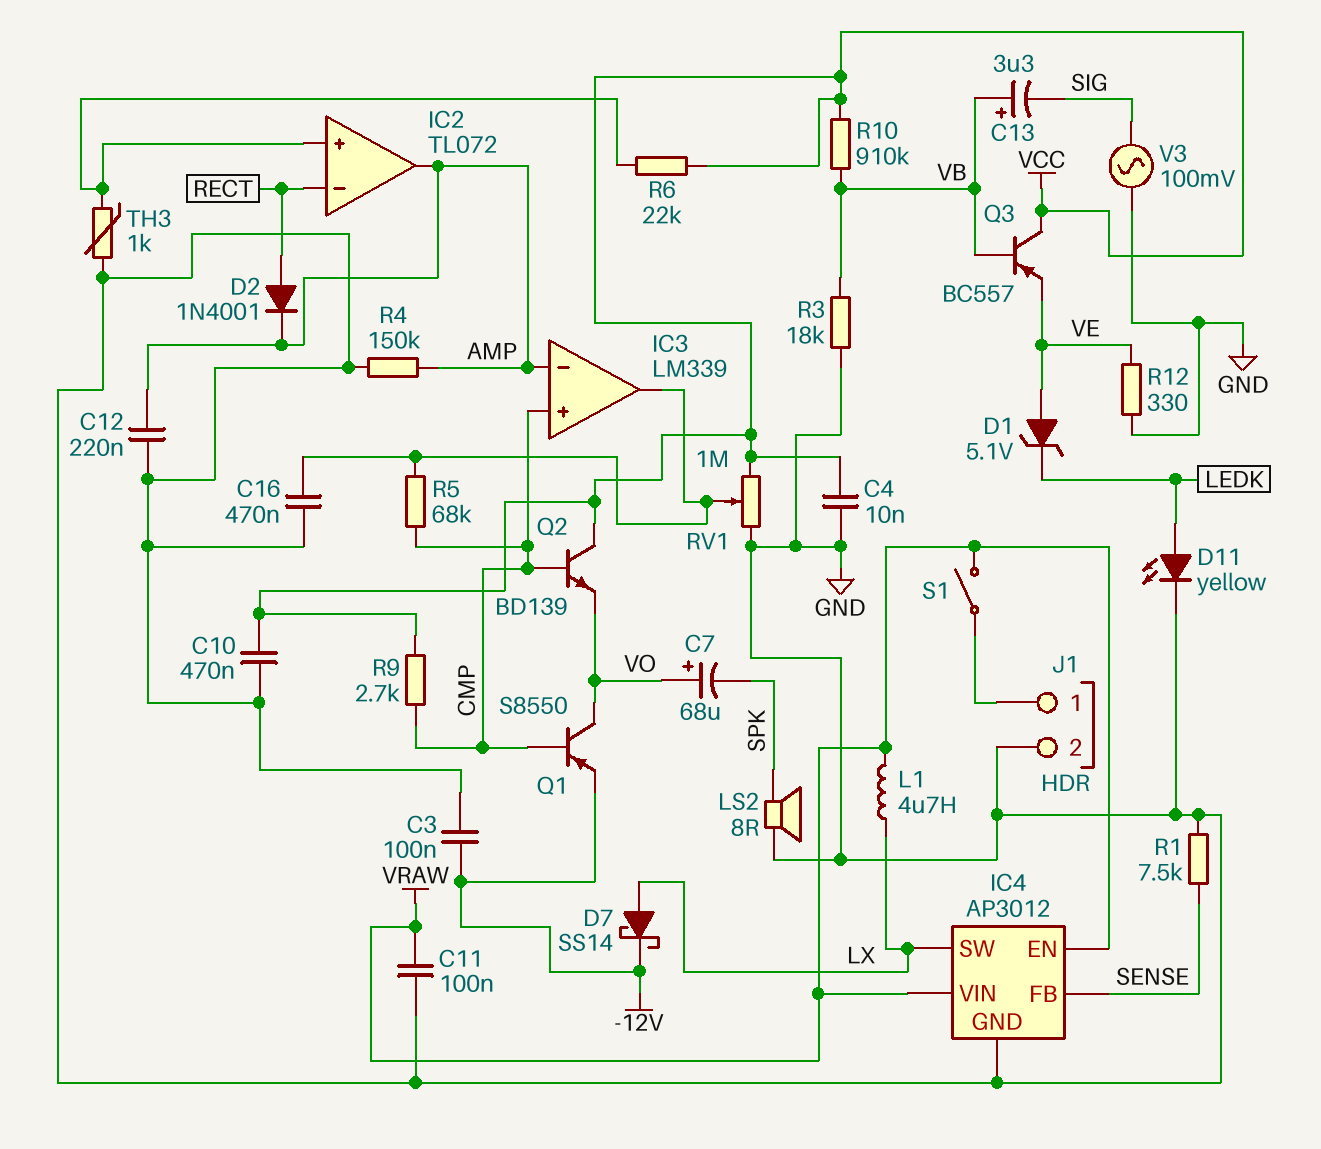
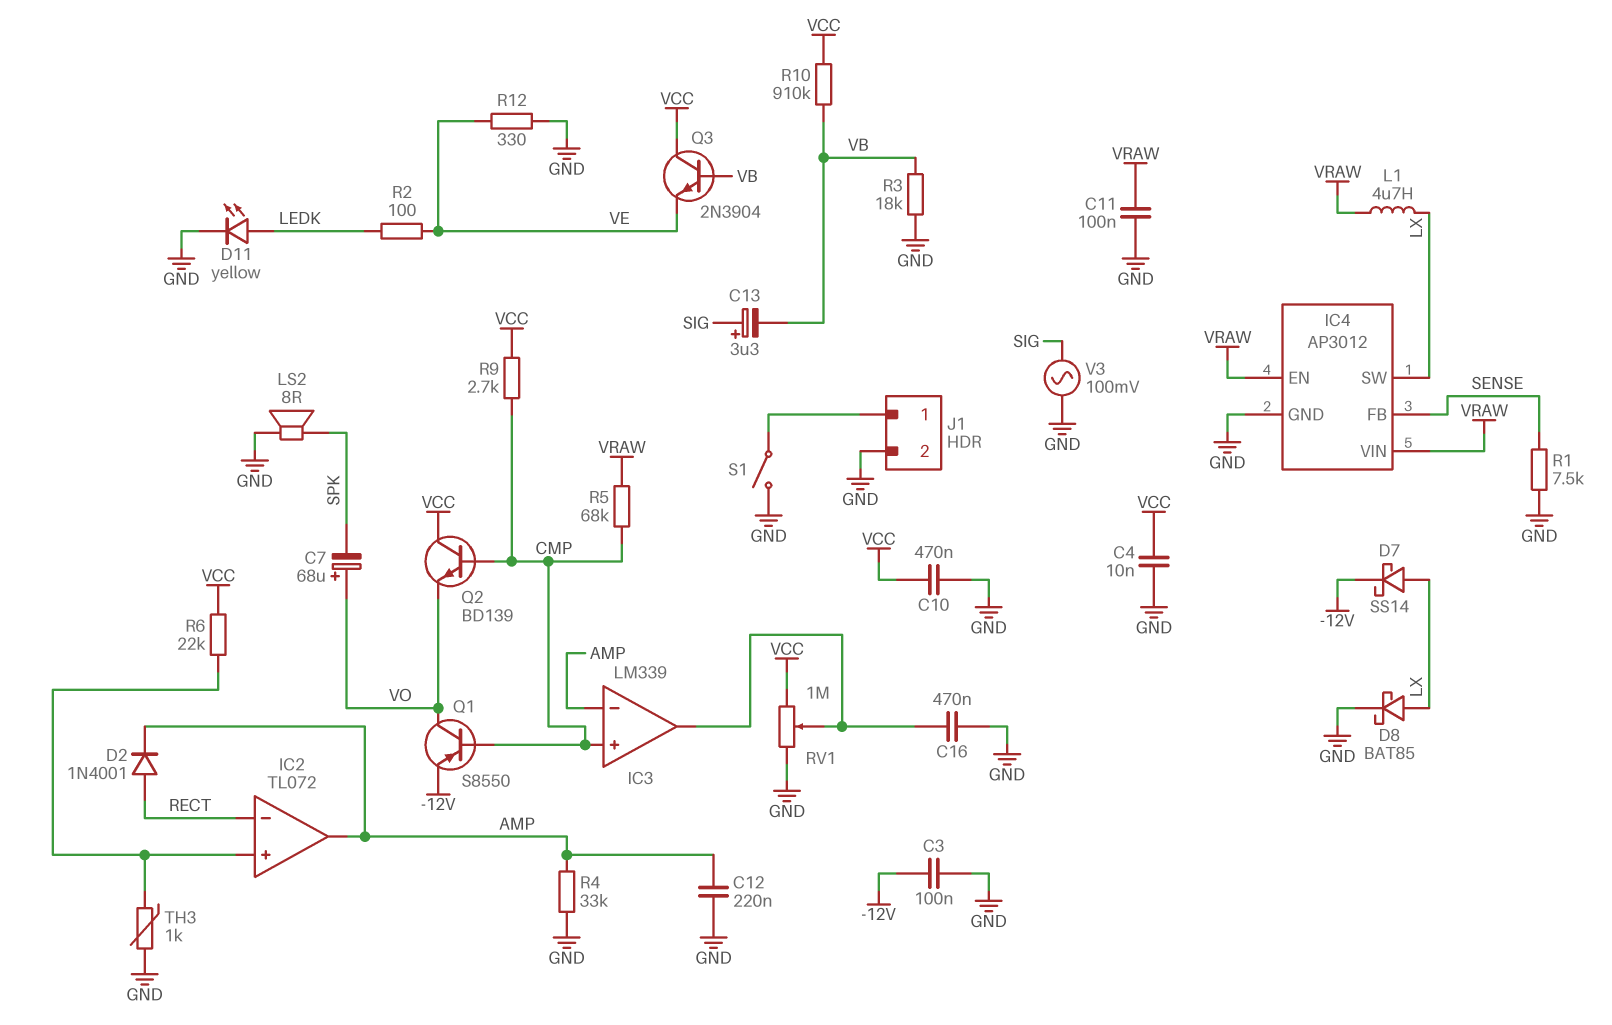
C13: 3.3uF (plus VB, minus SIG) -> 3.3uF (plus SIG, minus VB)
D1: zener 5.1V (A VE, K LEDK) -> none
D8: none -> schottky BAT85 (A LX, K GND)
Q3: PNP BC557 (B VB, C VCC, E VE) -> NPN 2N3904 (B VB, C VCC, E VE)
R2: none -> 100 (LEDK, VE)
R4: 150k (AMP, GND) -> 33k (AMP, GND)
R5: 68k (CMP, IC3/out) -> 68k (CMP, VRAW)
S1: switch (J1/1, VRAW) -> switch (GND, J1/1)

